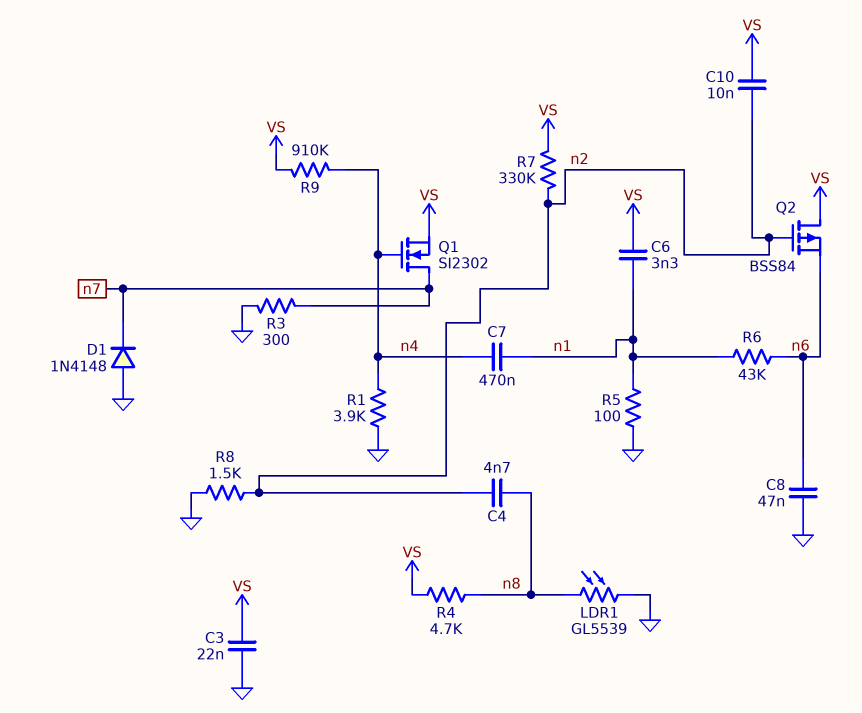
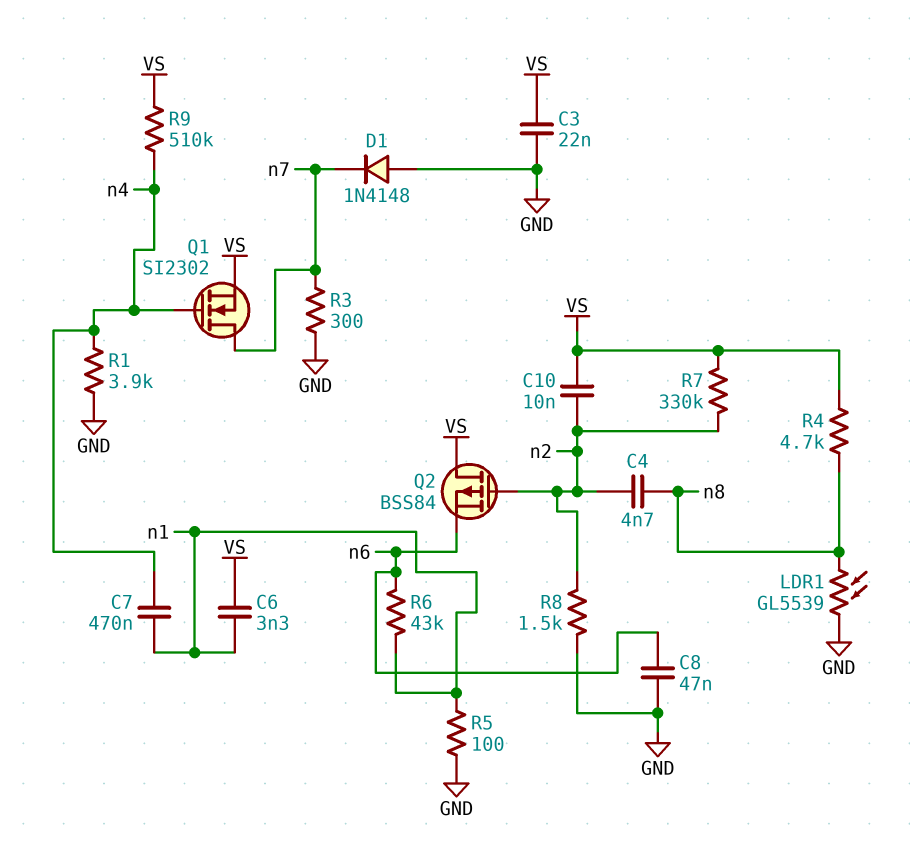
R9: 910k (VS, n4) -> 510k (VS, n4)

